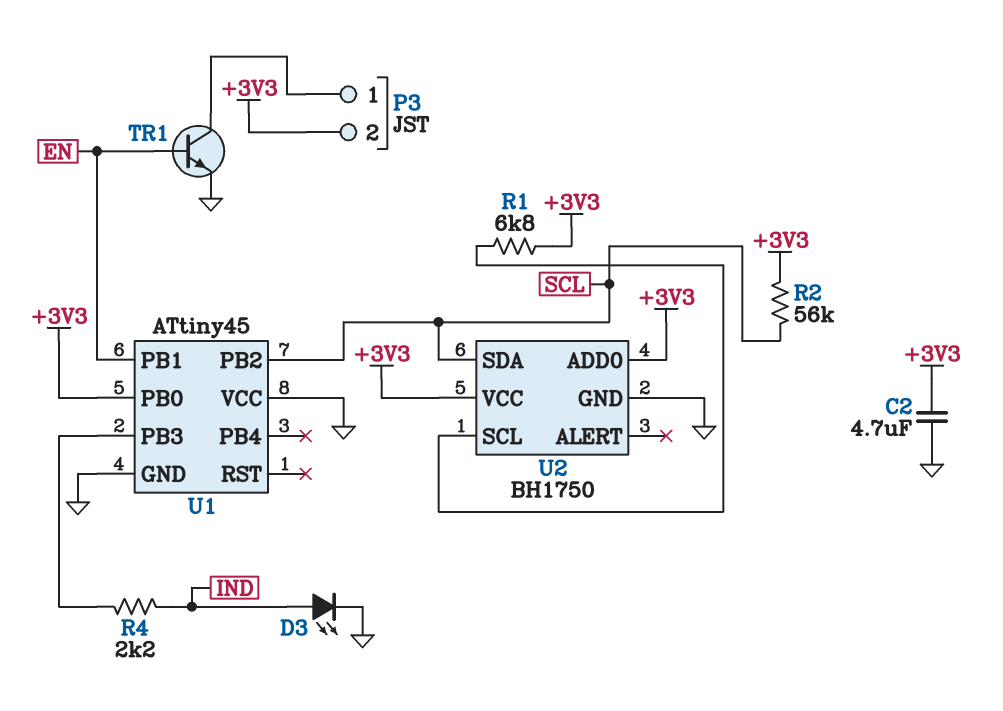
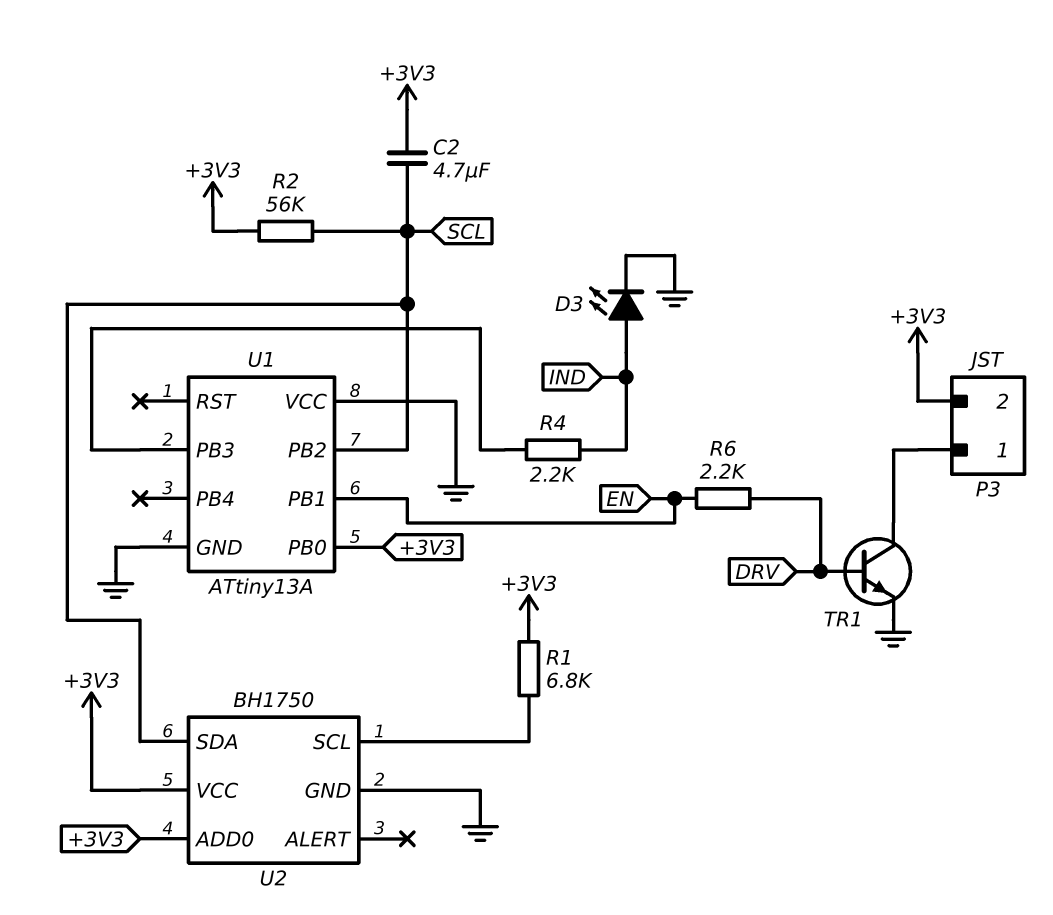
C2: 4.7uF (+3V3, GND) -> 4.7uF (+3V3, SCL)
R6: none -> 2.2k (DRV, EN)
TR1: NPN (B EN, C P3/1, E GND) -> NPN (B DRV, C P3/1, E GND)
U1: ATtiny45 -> ATtiny13A

